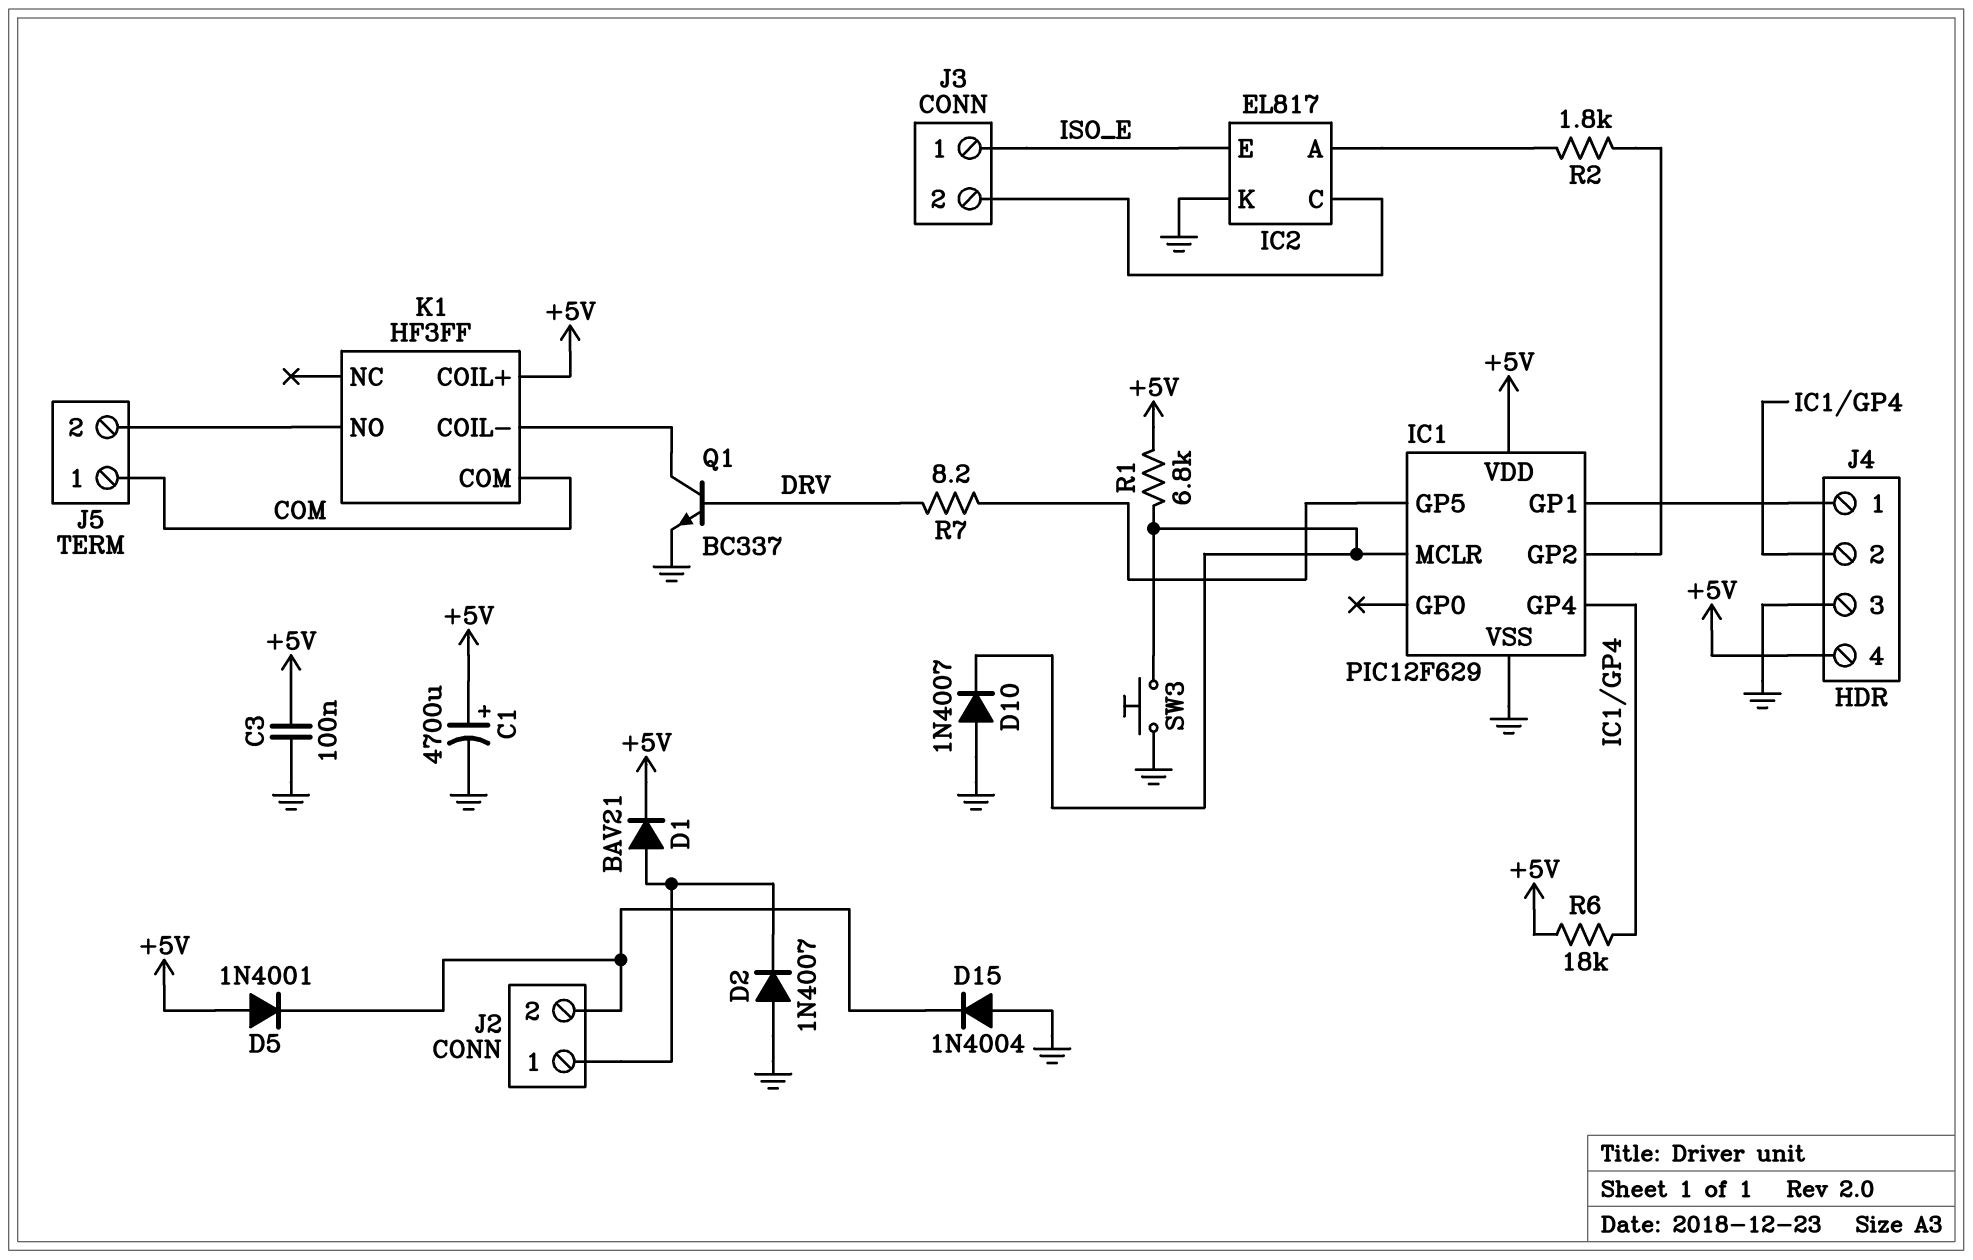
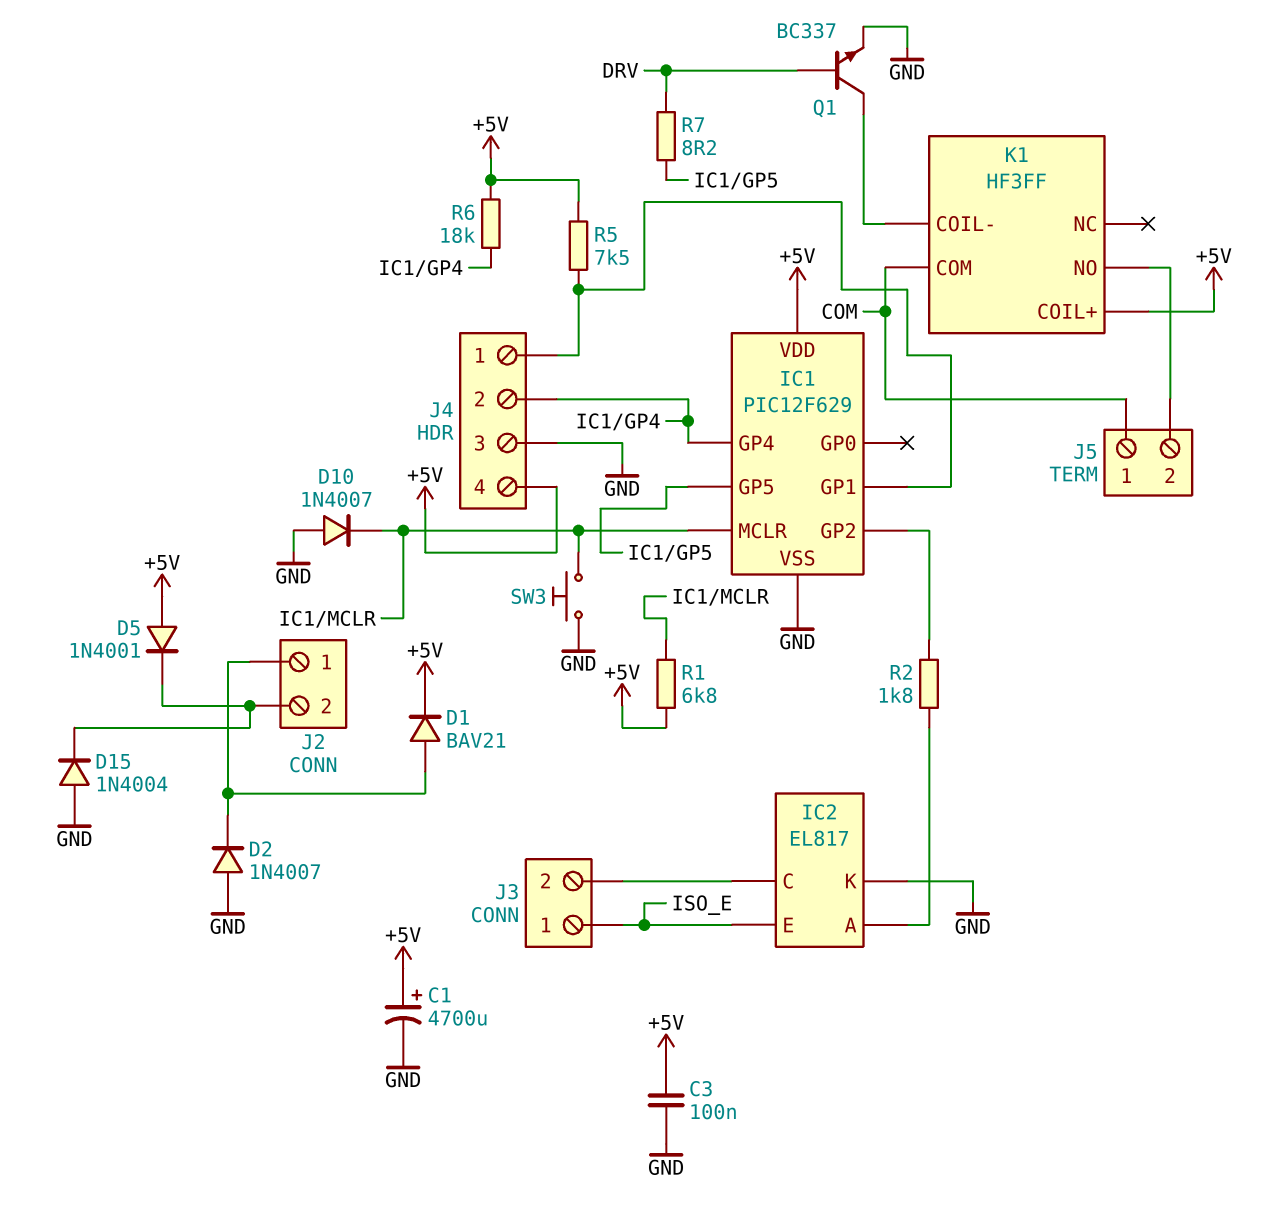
R5: none -> 7.5k (+5V, IC1/GP1)

